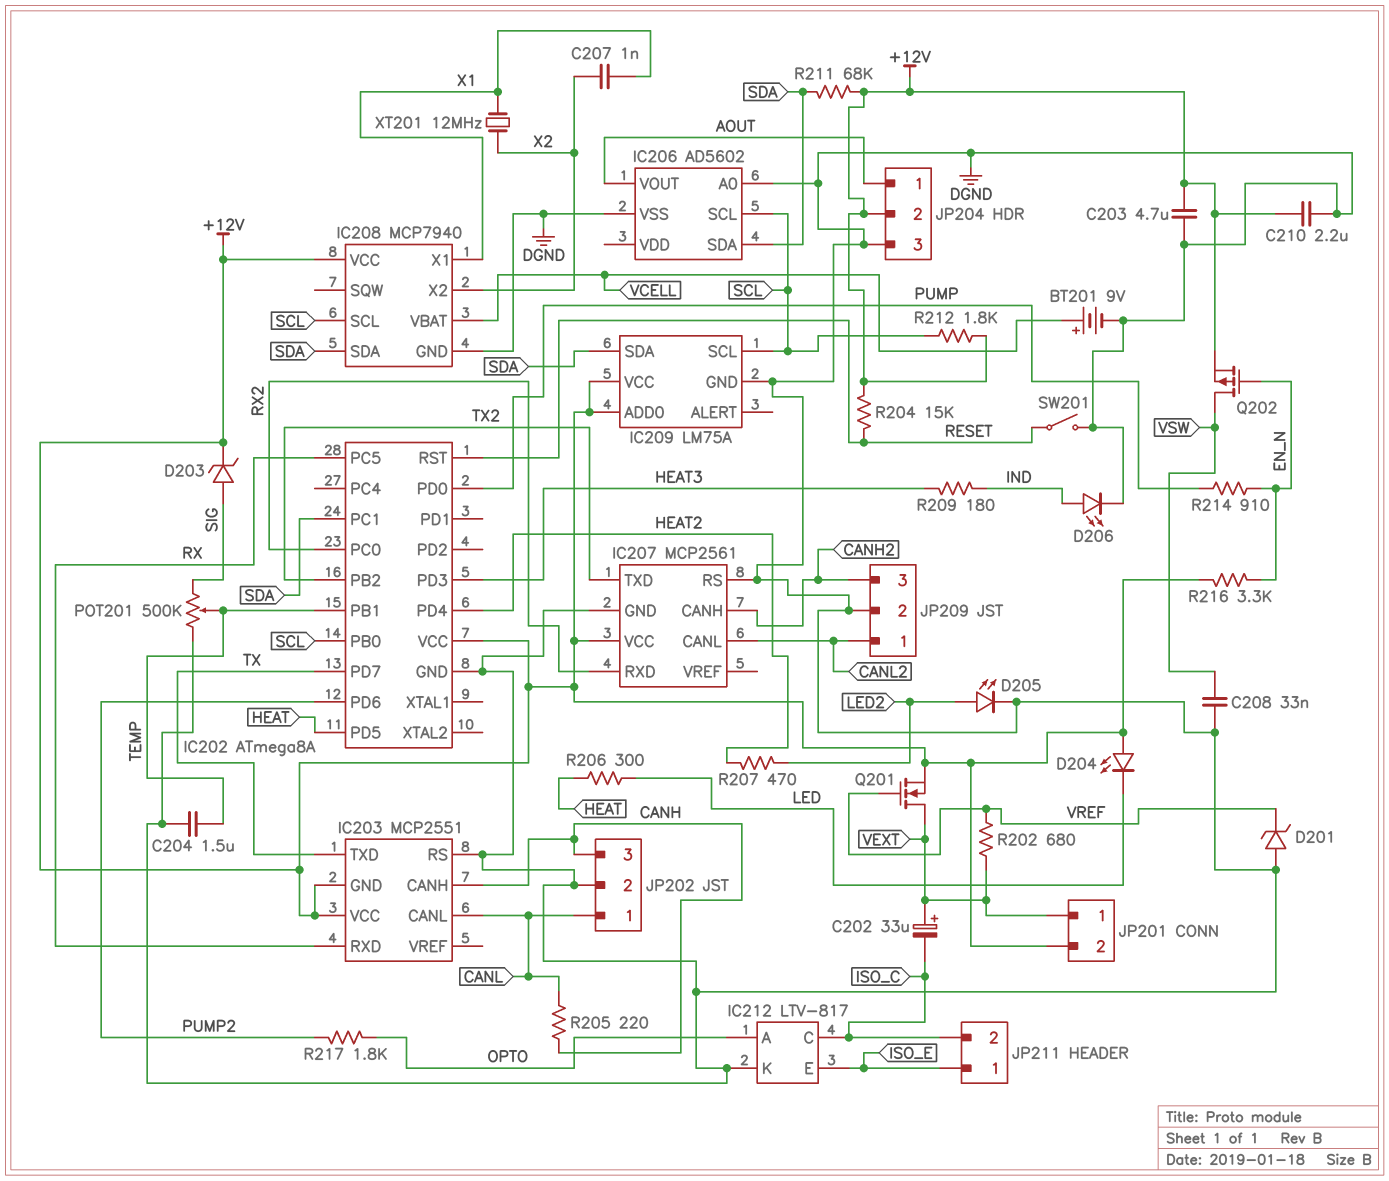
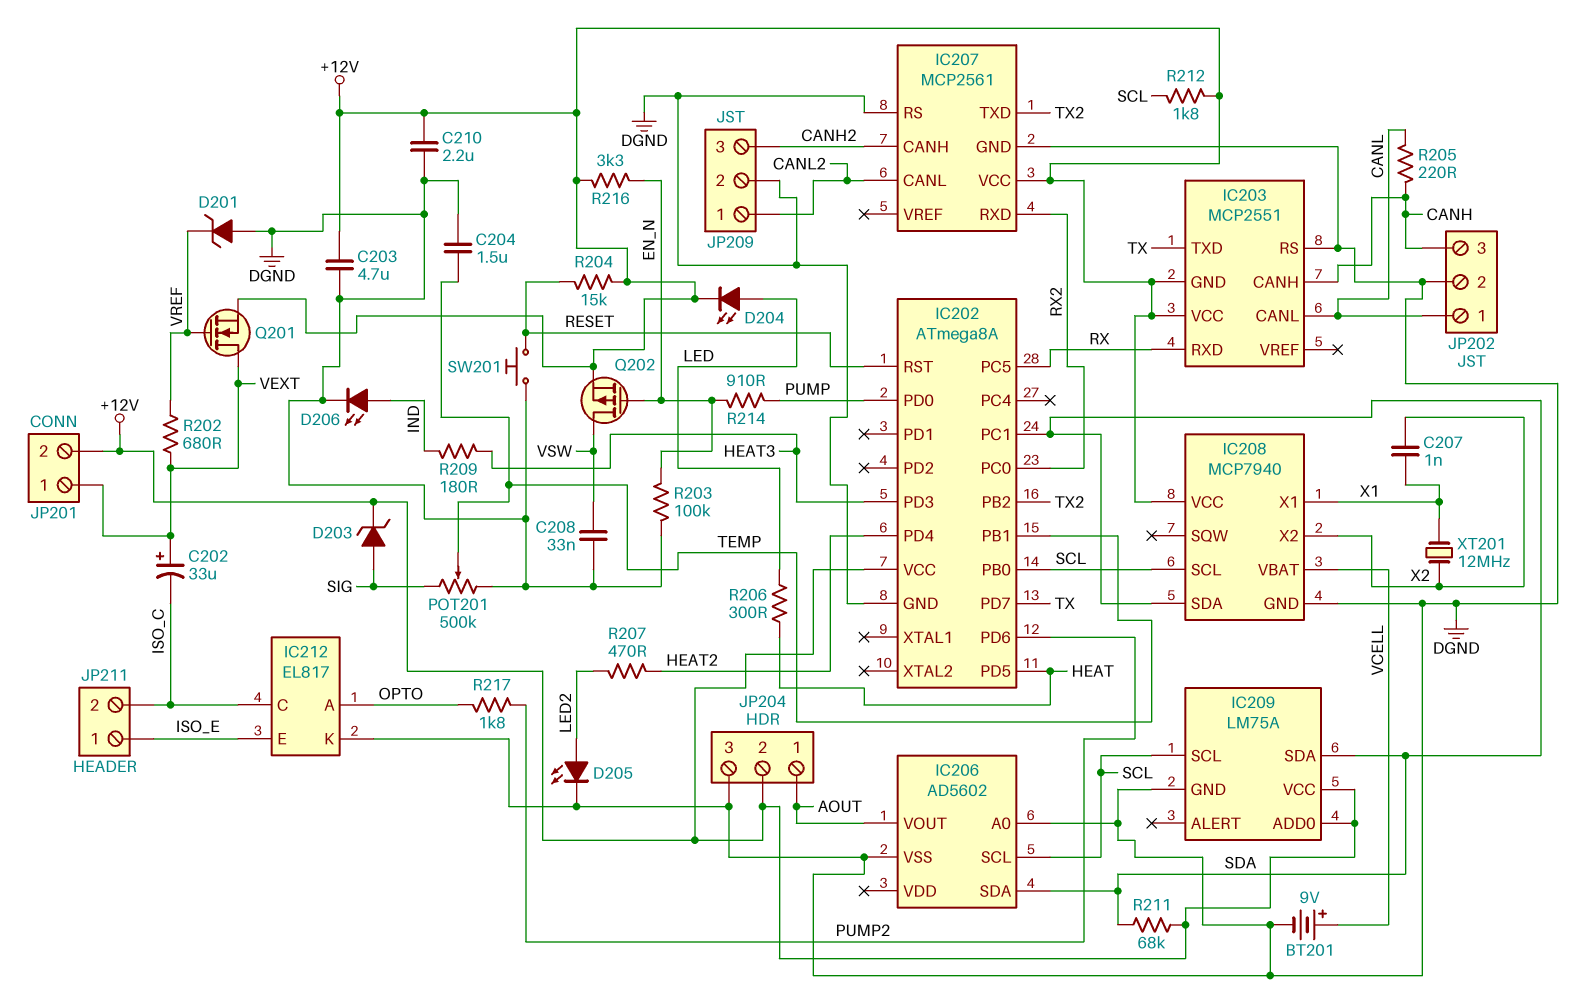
D204: LED (A +12V, K LED) -> LED (A LED, K +12V)
IC212: LTV-817 -> EL817
R203: none -> 100k (DGND, EN_N)
SW201: switch (DGND, RESET) -> button (DGND, RESET)

